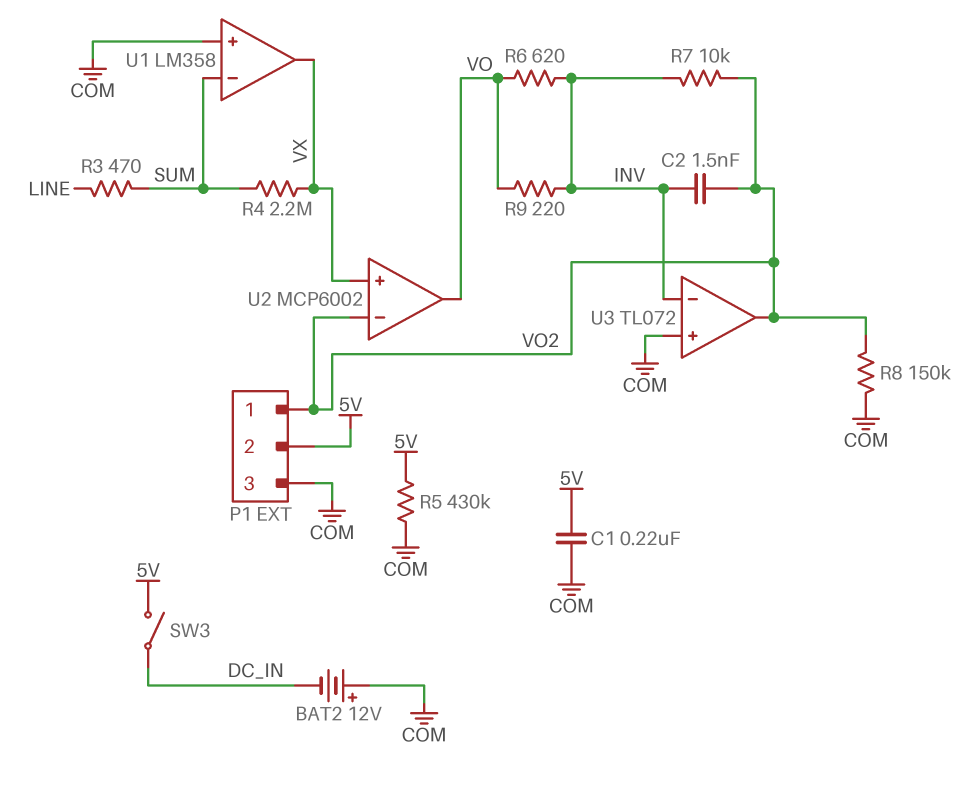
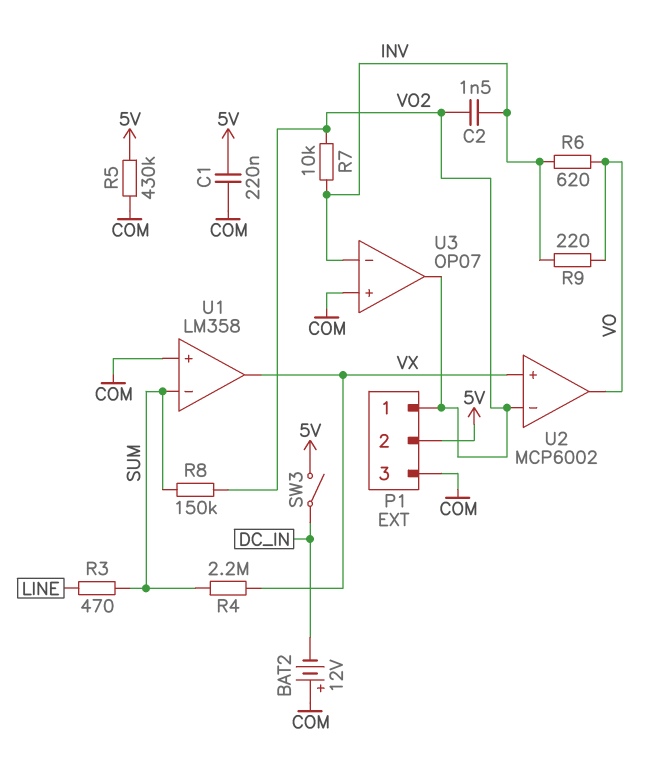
R8: 150k (COM, VO2) -> 150k (SUM, VO2)
U3: TL072 -> OP07

